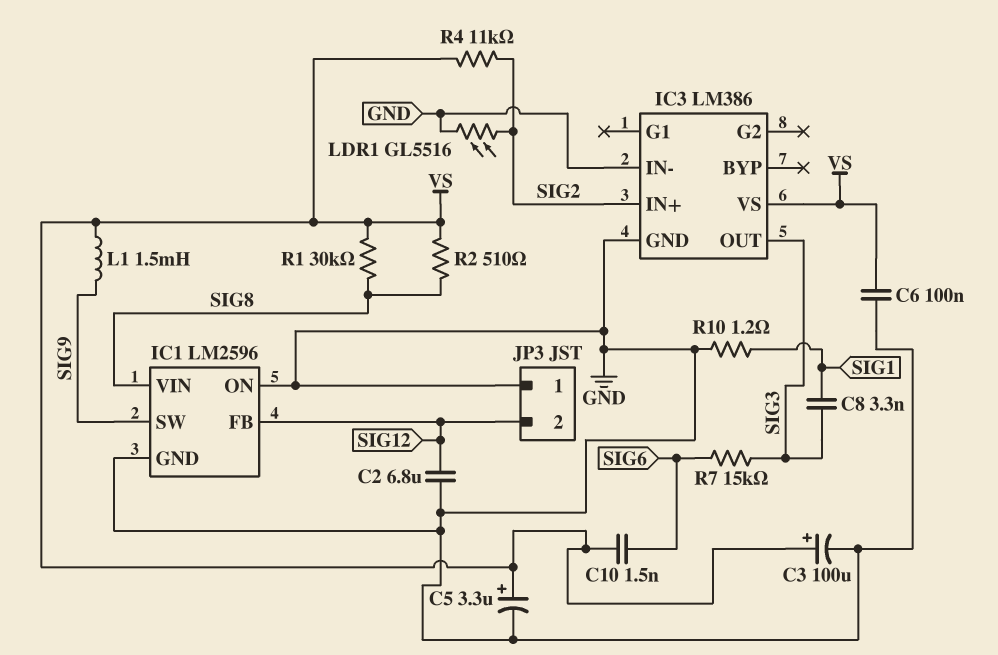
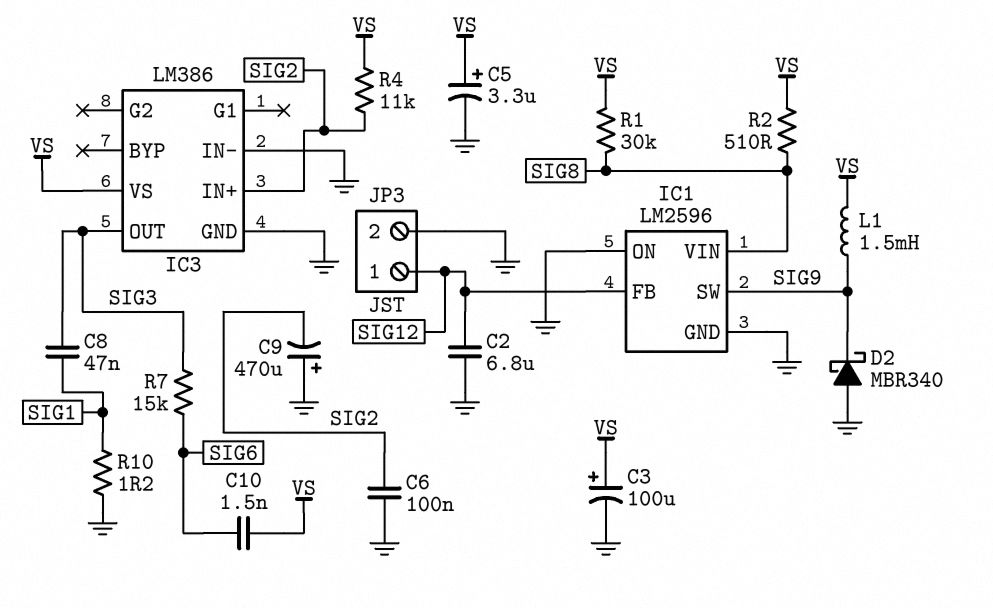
C6: 100nF (GND, VS) -> 100nF (GND, SIG2)
C8: 3.3nF (SIG1, SIG3) -> 47nF (SIG1, SIG3)
C9: none -> 470uF (plus GND, minus SIG2)
D2: none -> schottky MBR340 (A GND, K SIG9)
JP3 pin 1: GND -> SIG12
JP3 pin 2: SIG12 -> GND
LDR1: GL5516 (GND, SIG2) -> none

